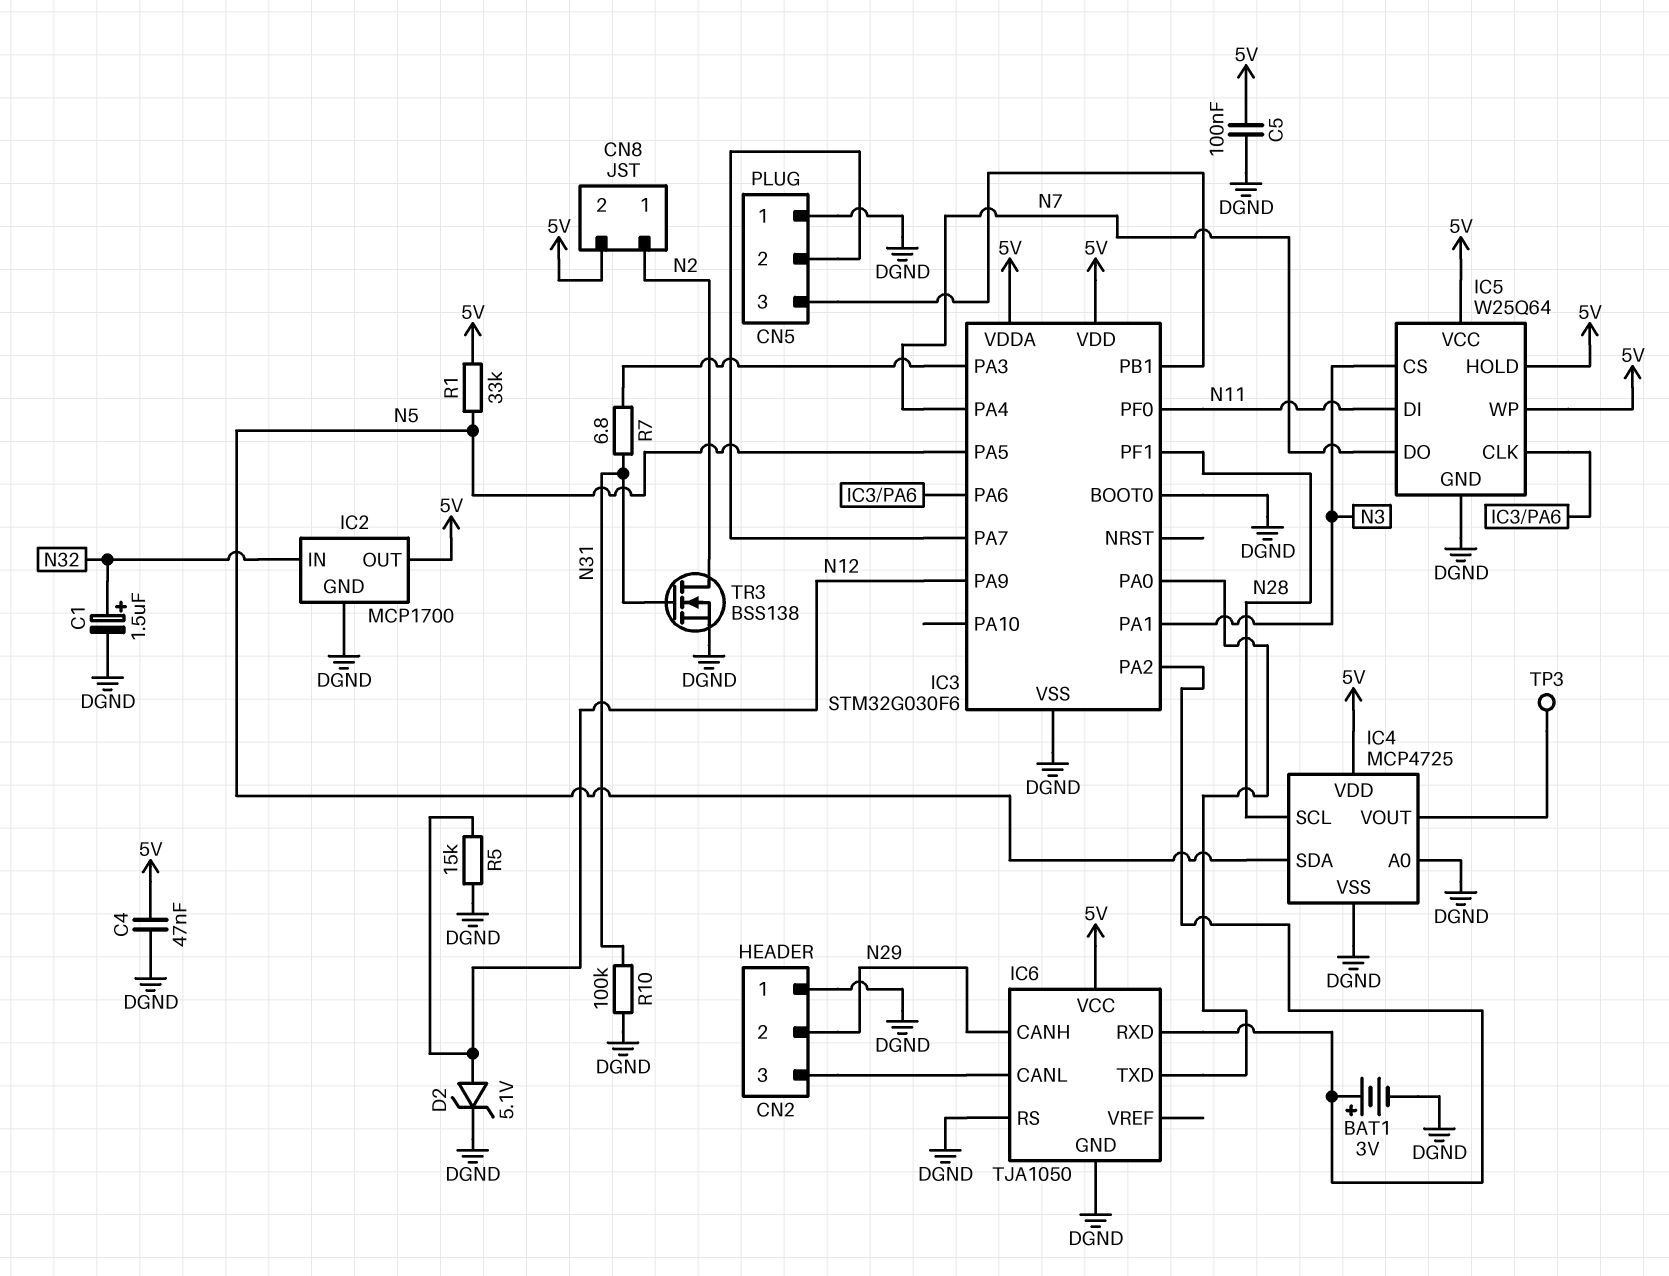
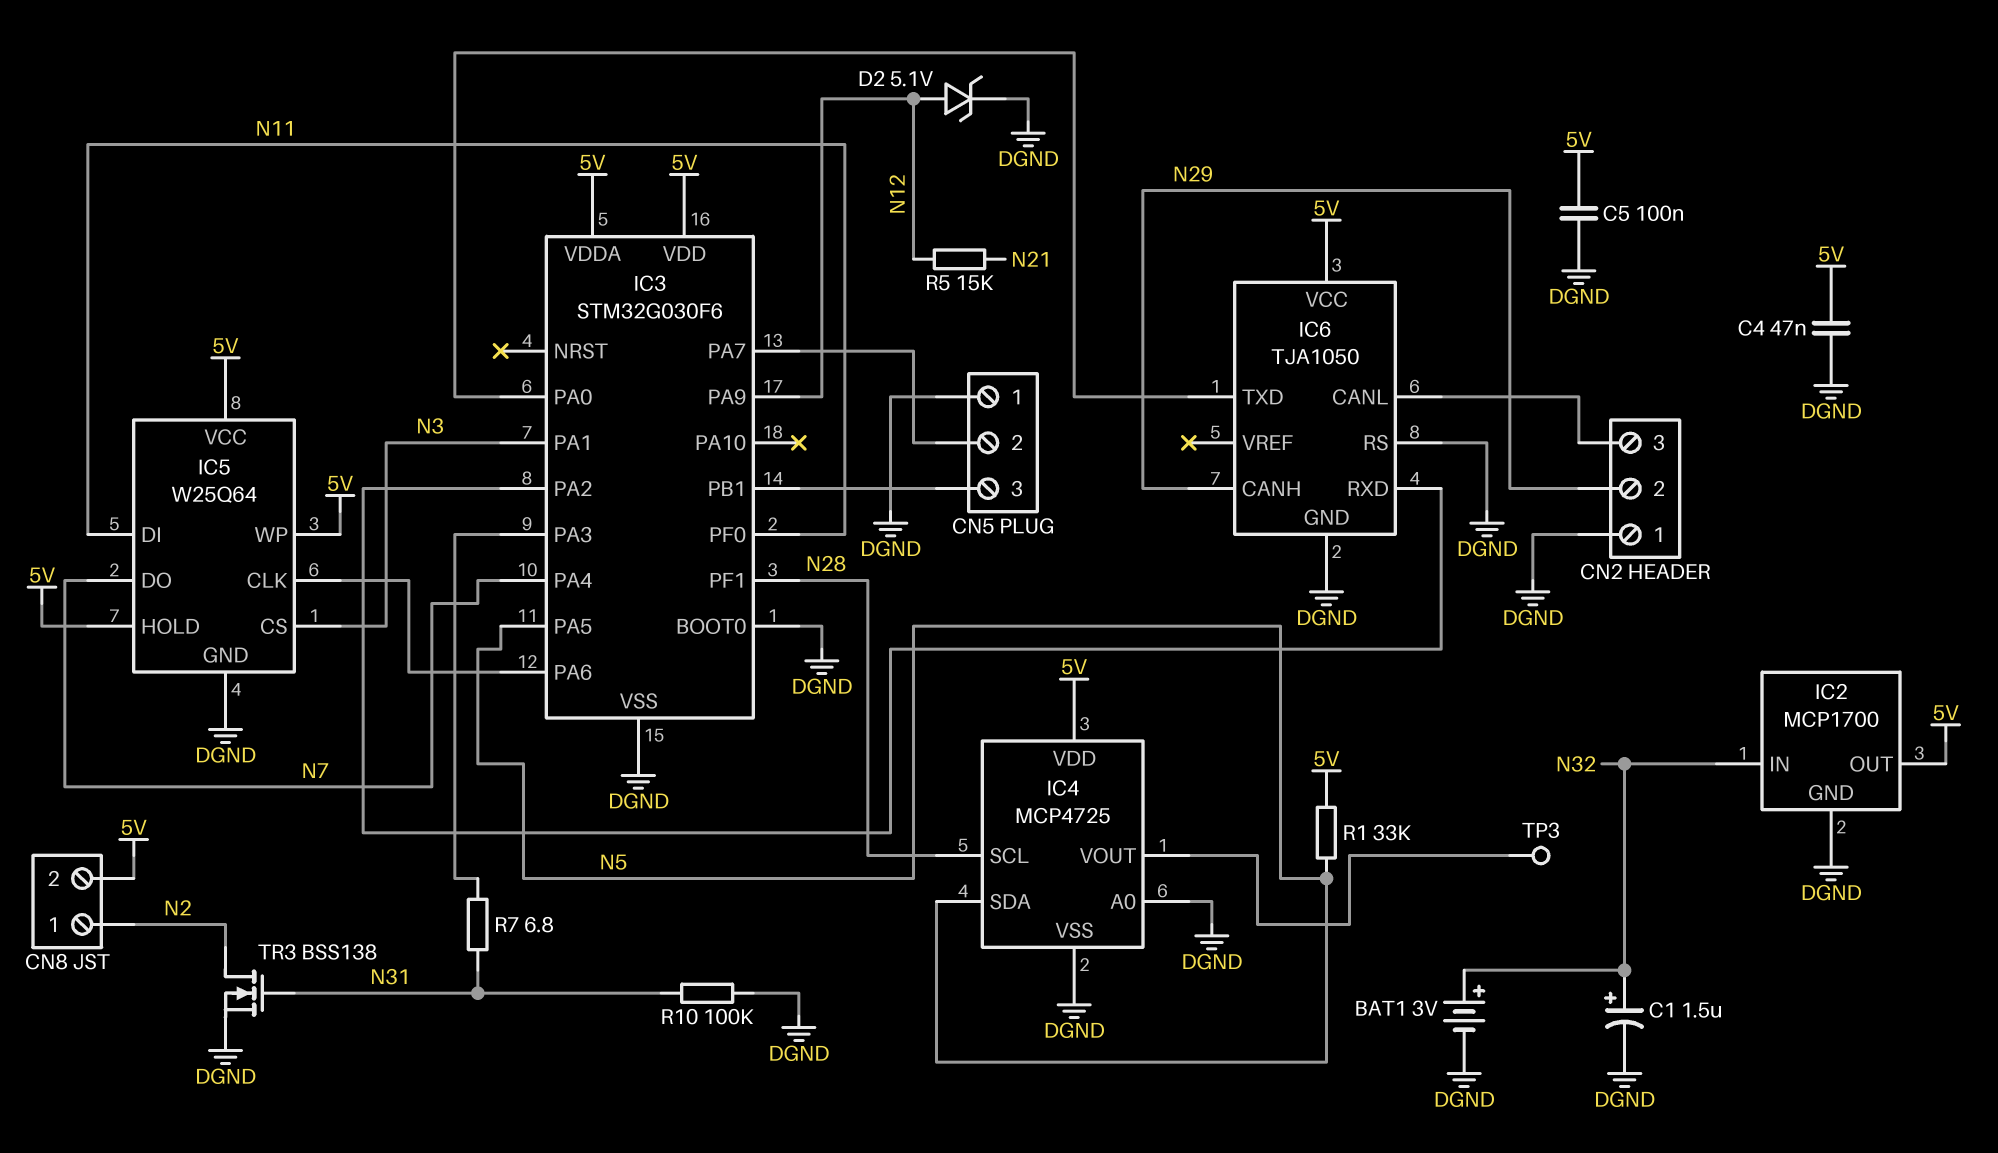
BAT1: 3V (plus IC3/PA2, minus DGND) -> 3V (plus N32, minus DGND)
R5: 15k (DGND, N12) -> 15k (N12, N21)

